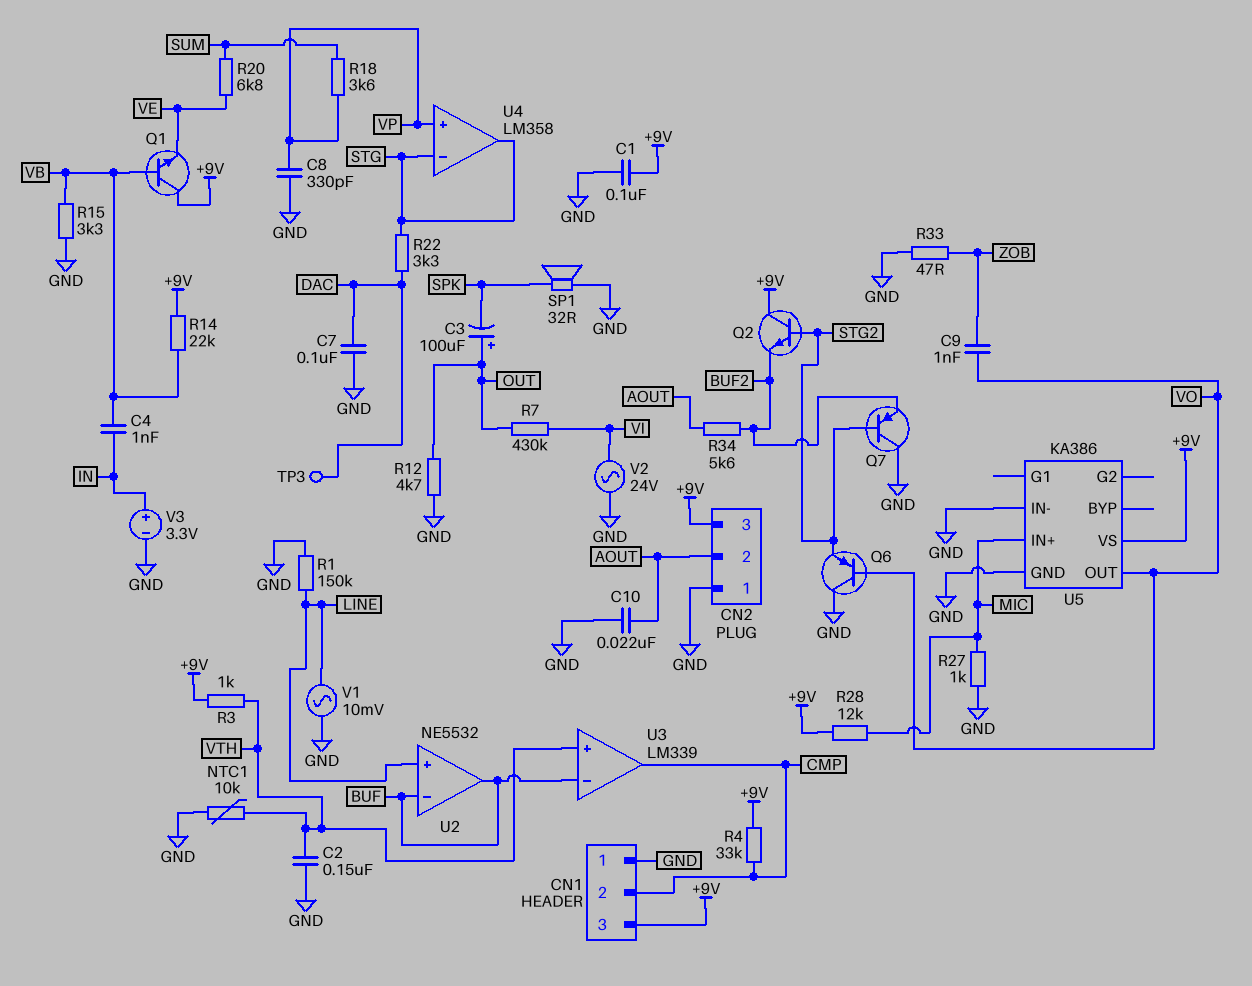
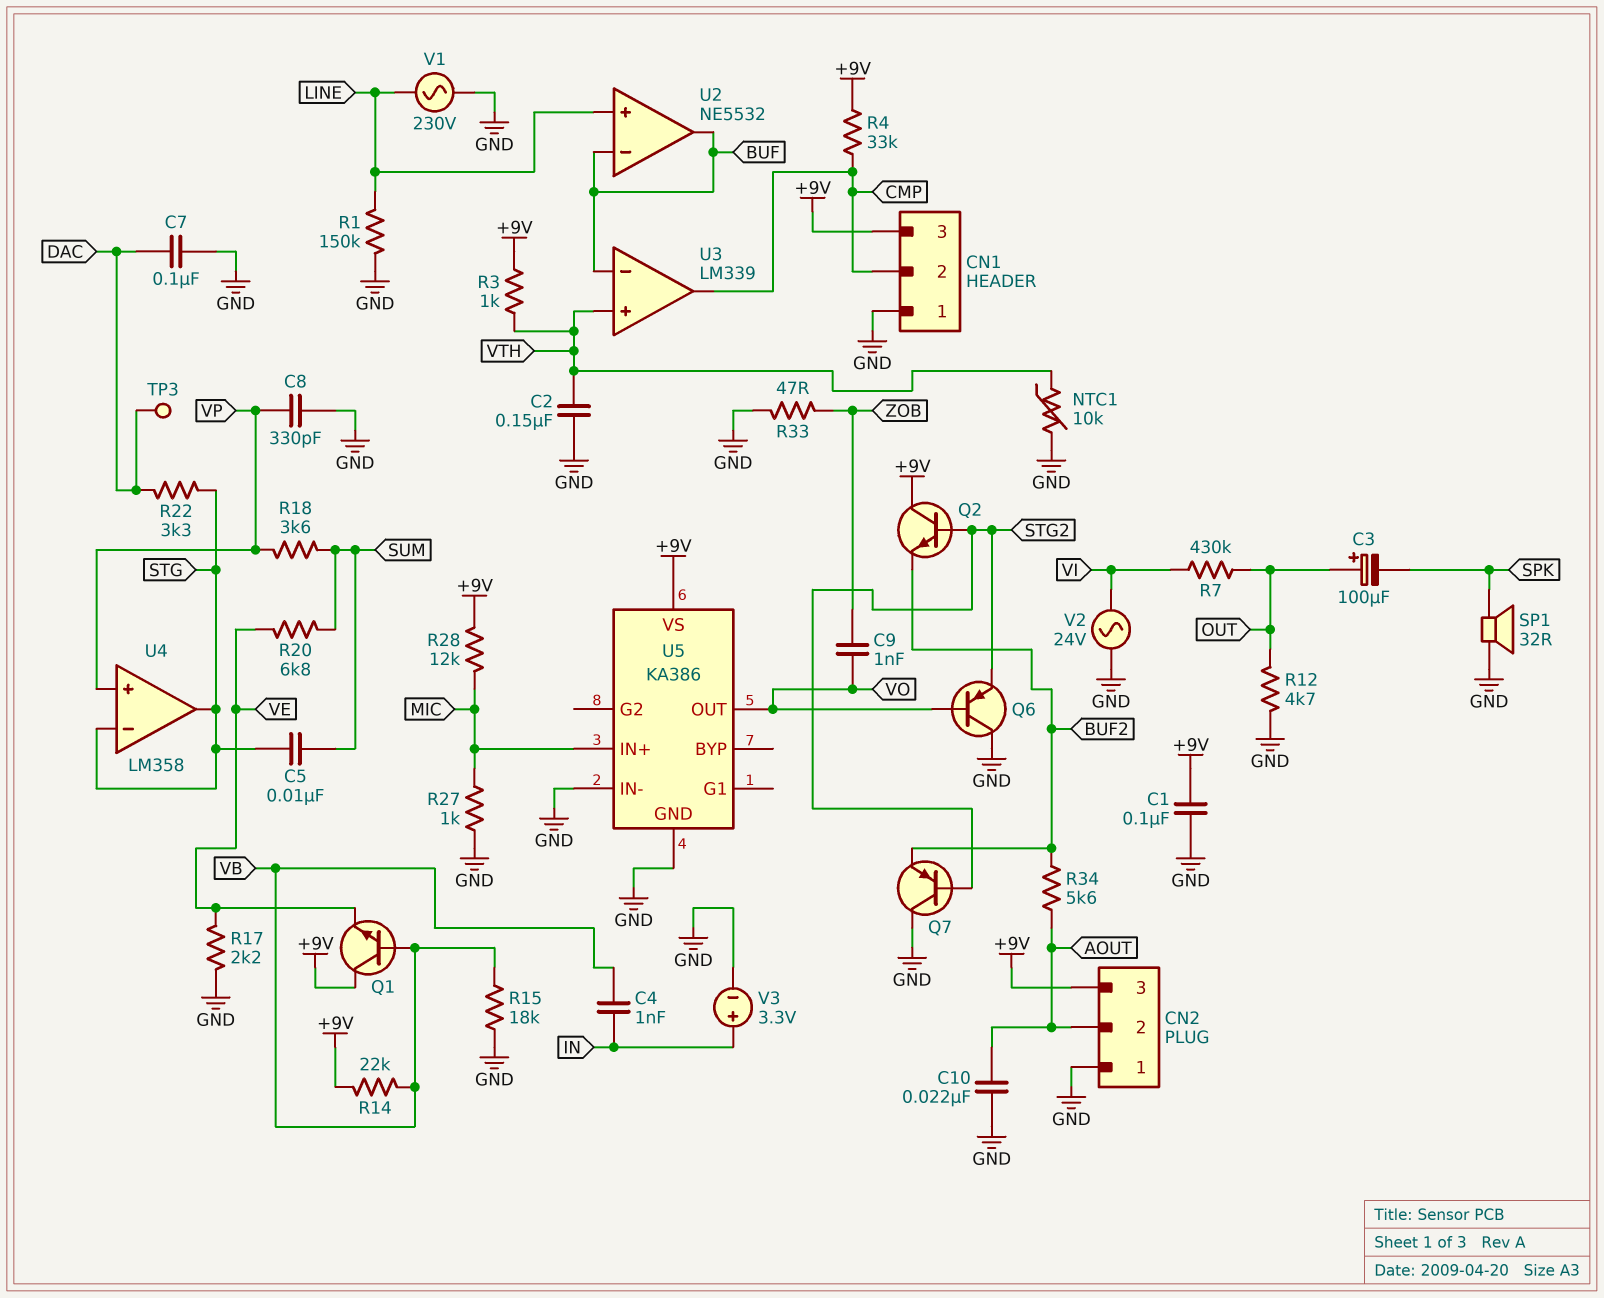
C5: none -> 10nF (STG, SUM)
R15: 3.3k (GND, VB) -> 18k (GND, VB)
R17: none -> 2.2k (GND, VE)
V1: AC 10mV (GND, LINE) -> AC 230V (GND, LINE)

